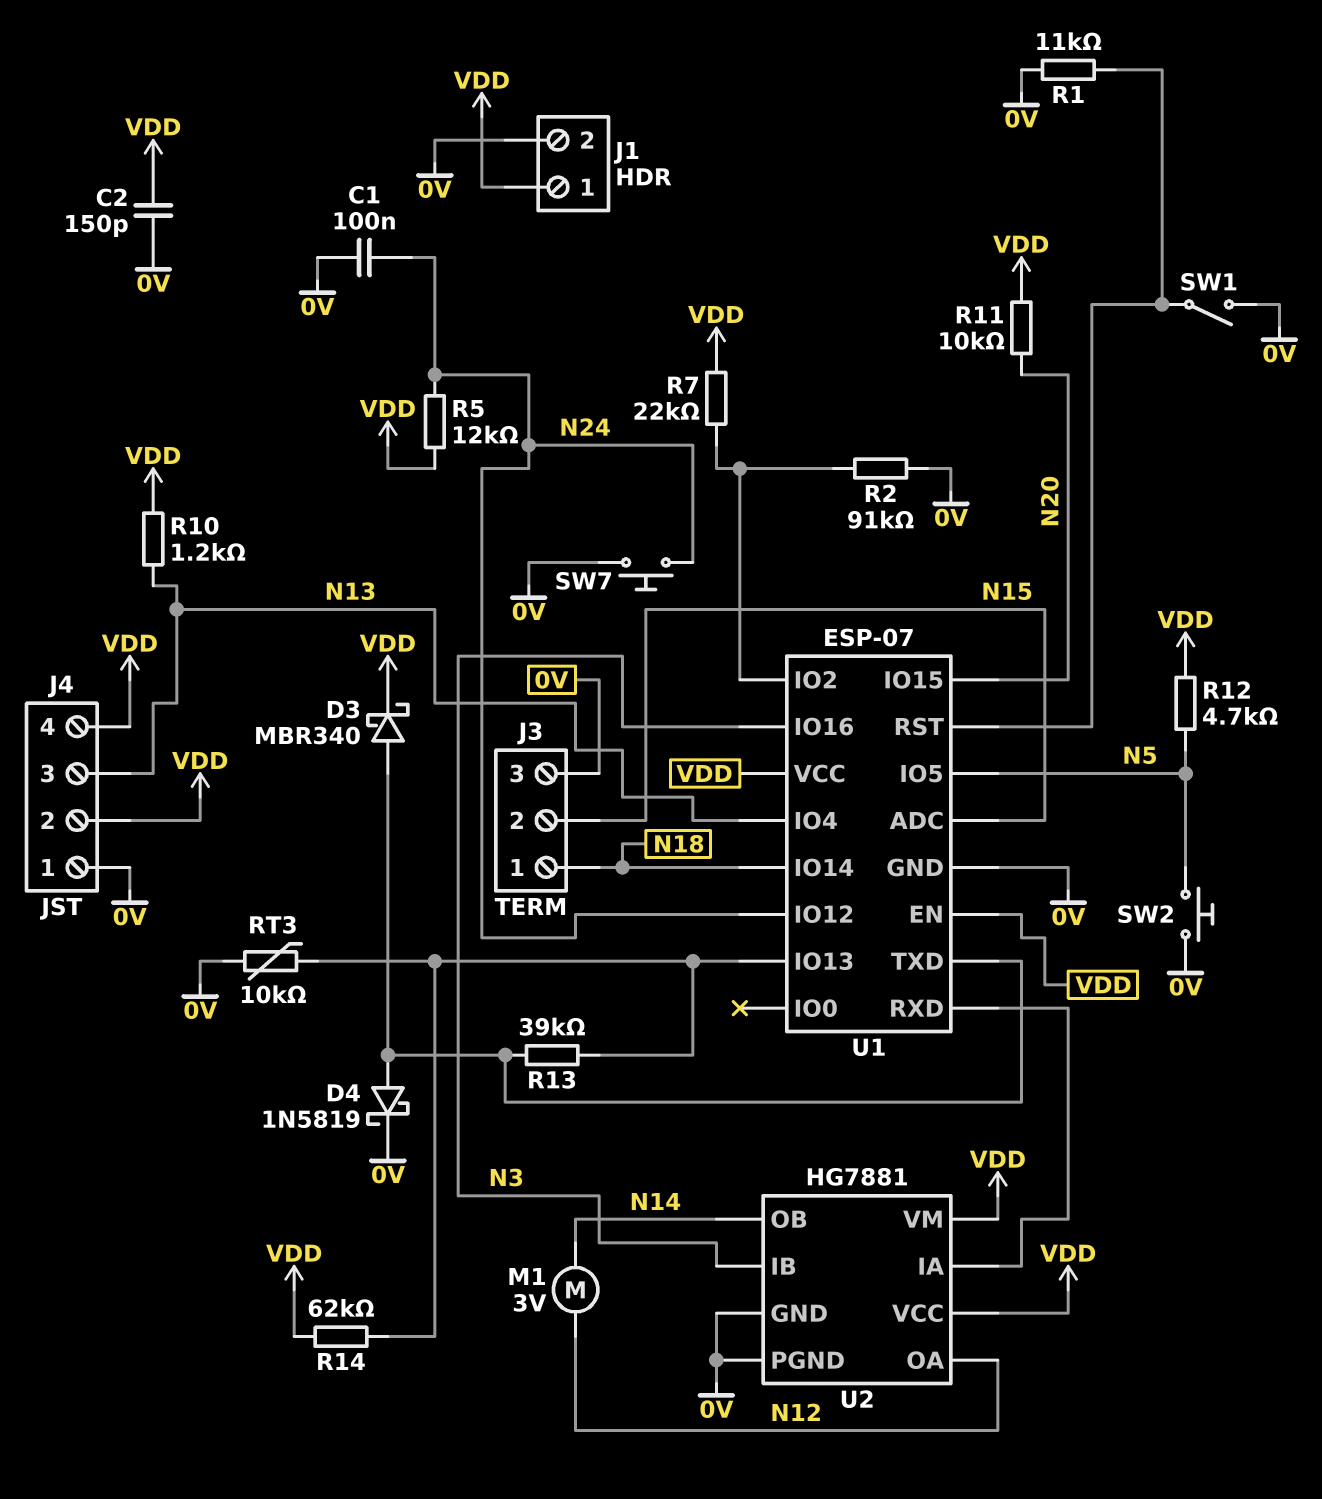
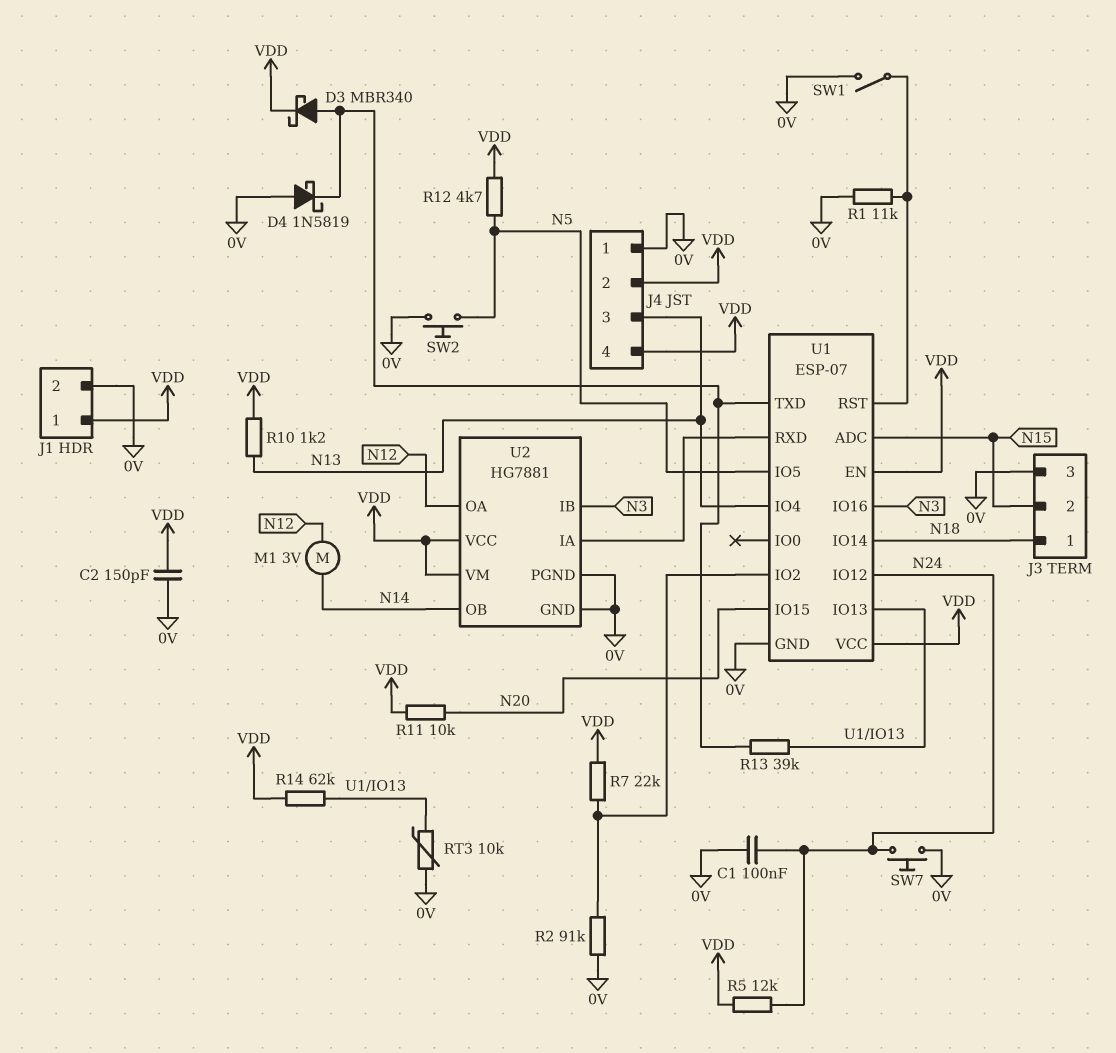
D4: schottky 1N5819 (A U1/TXD, K 0V) -> schottky 1N5819 (A 0V, K U1/TXD)

